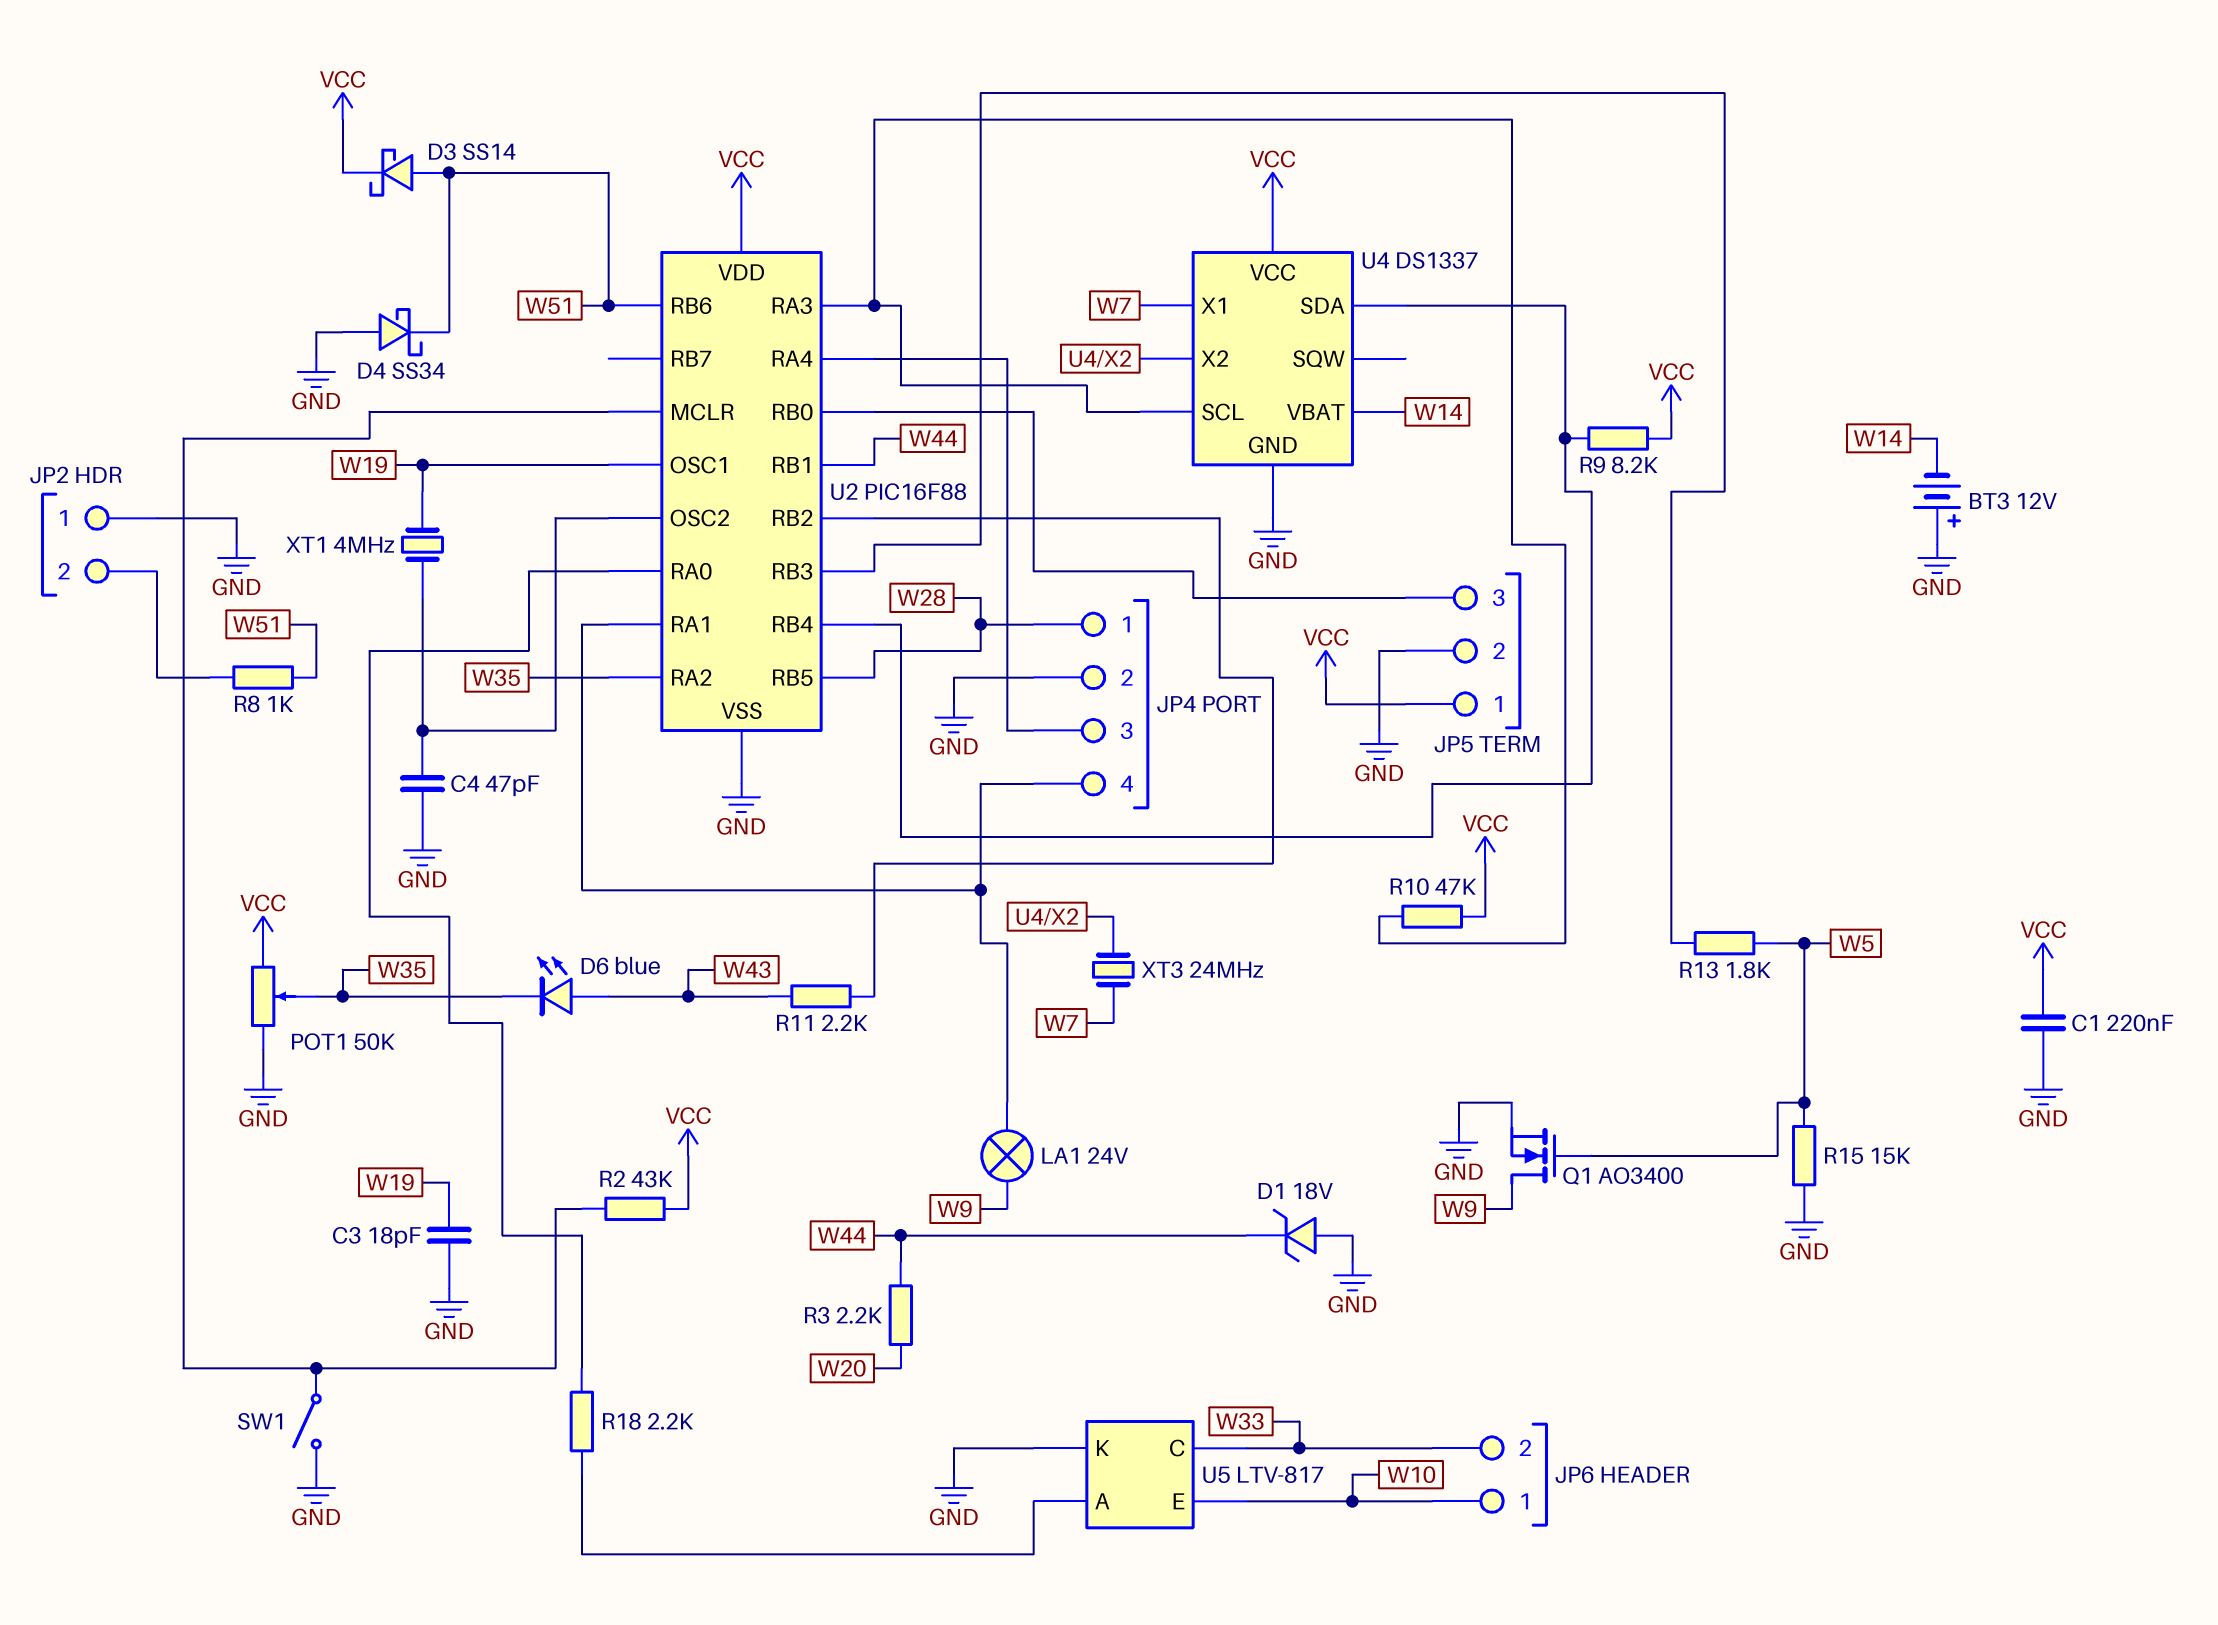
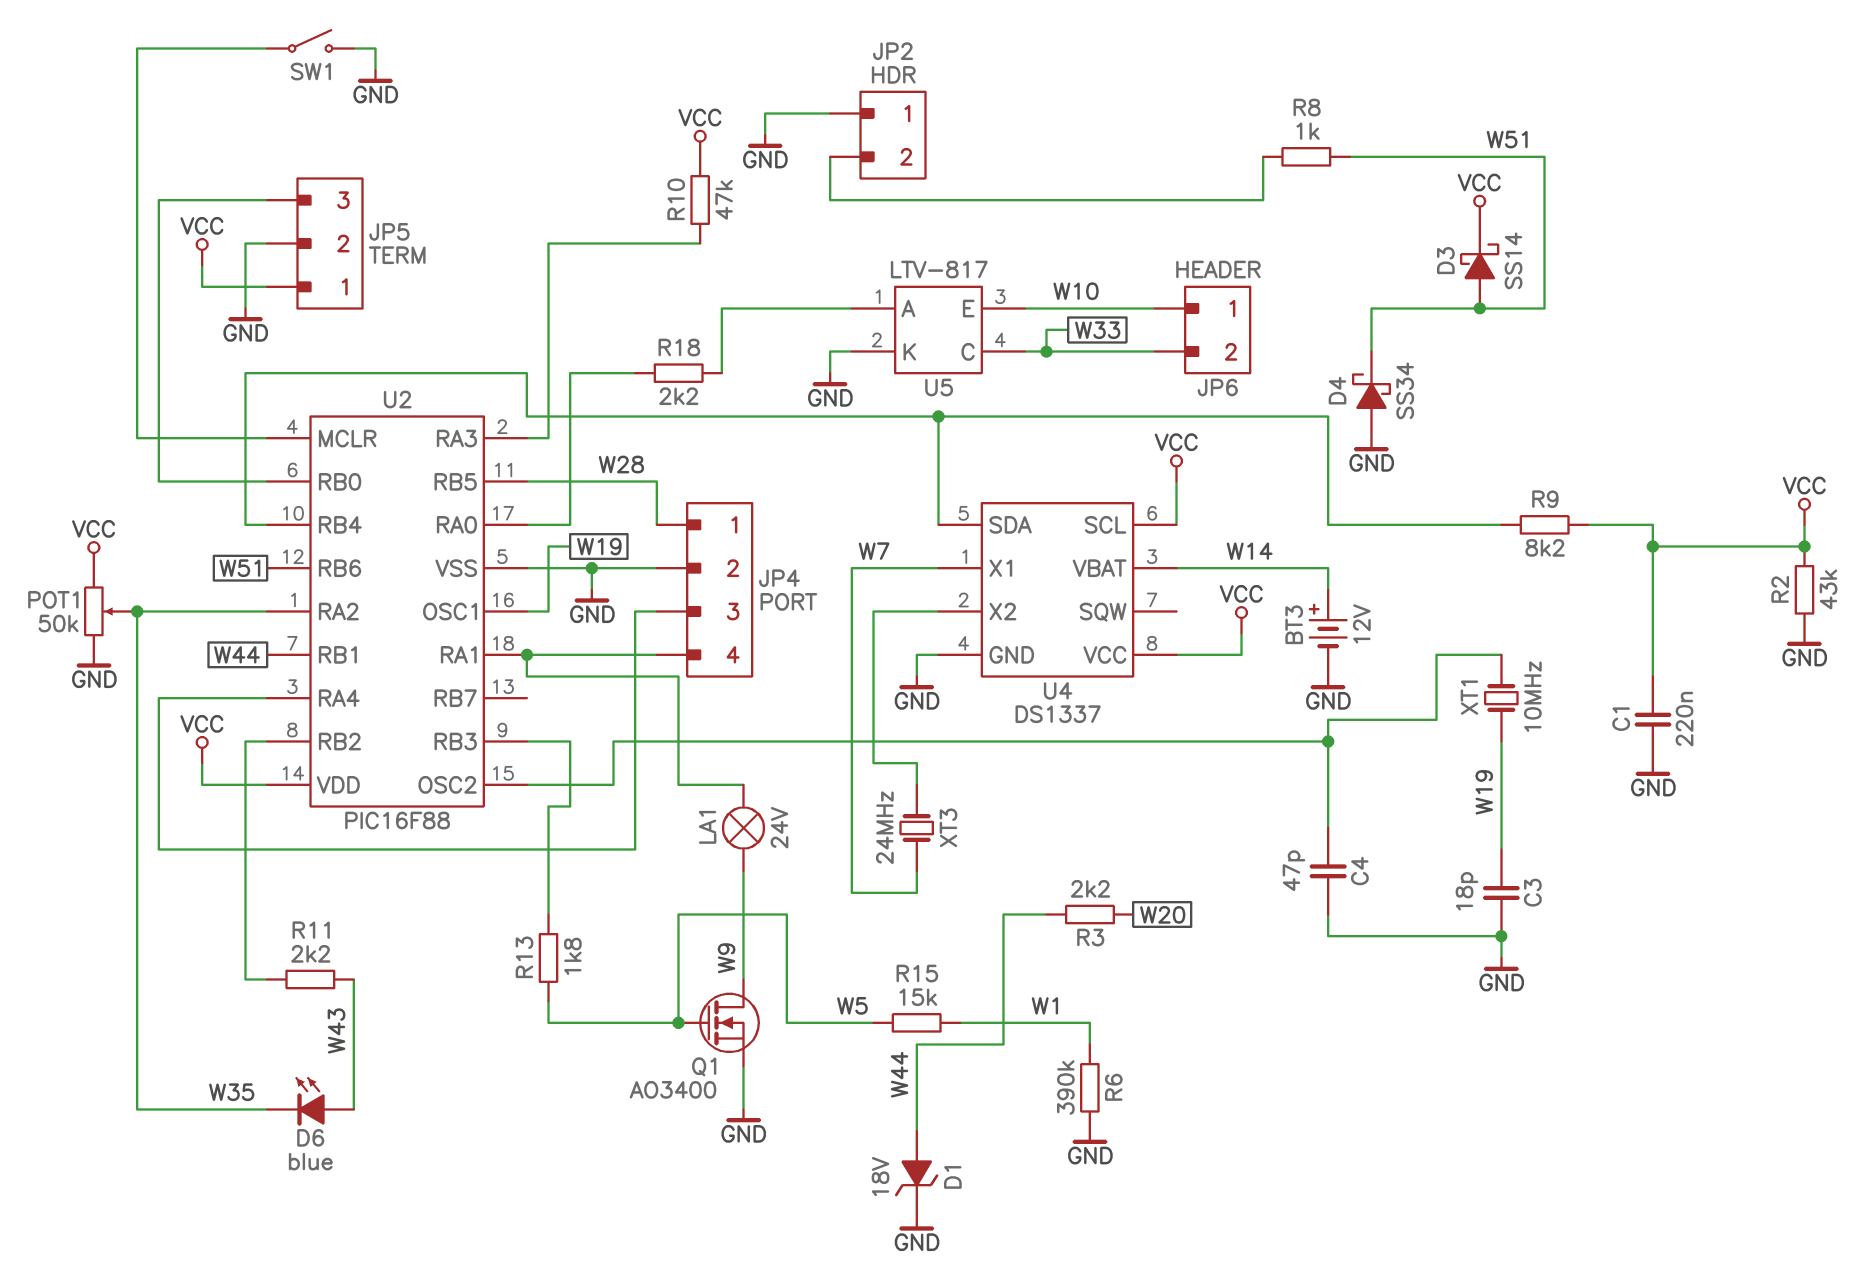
BT3: 12V (plus GND, minus W14) -> 12V (plus W14, minus GND)
D1: zener 18V (A GND, K W44) -> zener 18V (A W44, K GND)
R2: 43k (U2/MCLR, VCC) -> 43k (GND, VCC)
R6: none -> 390k (GND, W1)
R15: 15k (GND, W5) -> 15k (W1, W5)
U4 pin SCL: U2/RA3 -> VCC
XT1: 4MHz (U2/OSC2, W19) -> 10MHz (U2/OSC2, W19)

